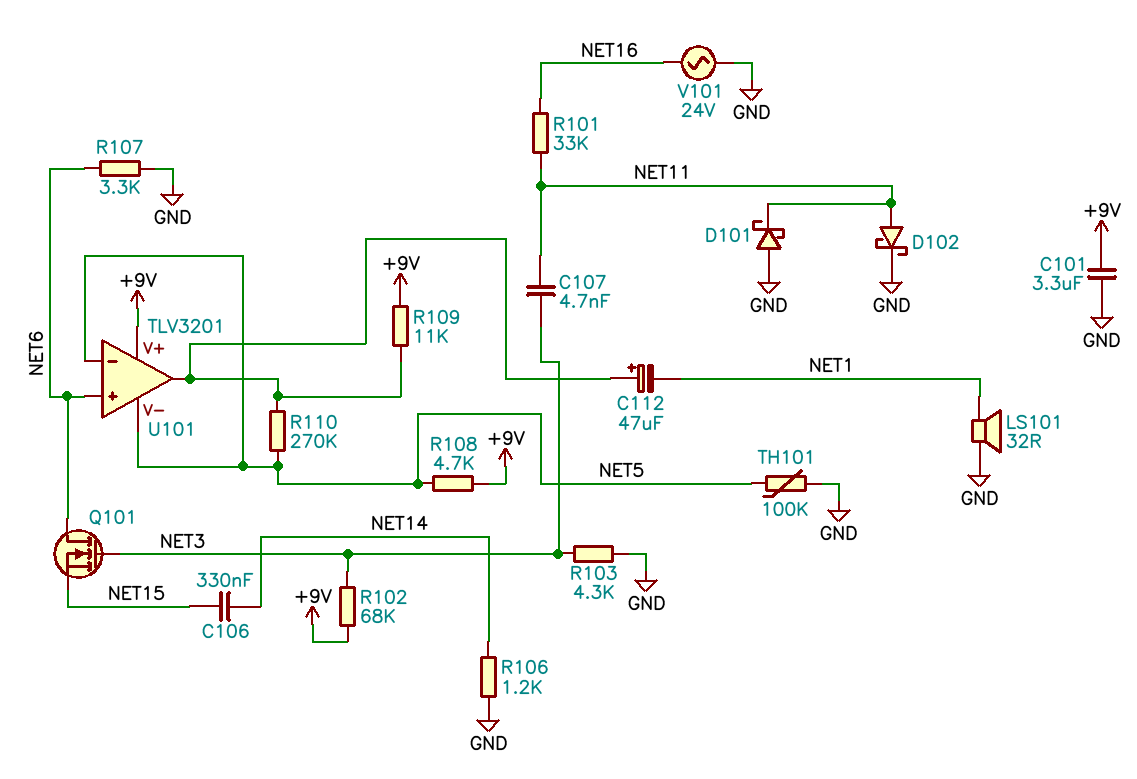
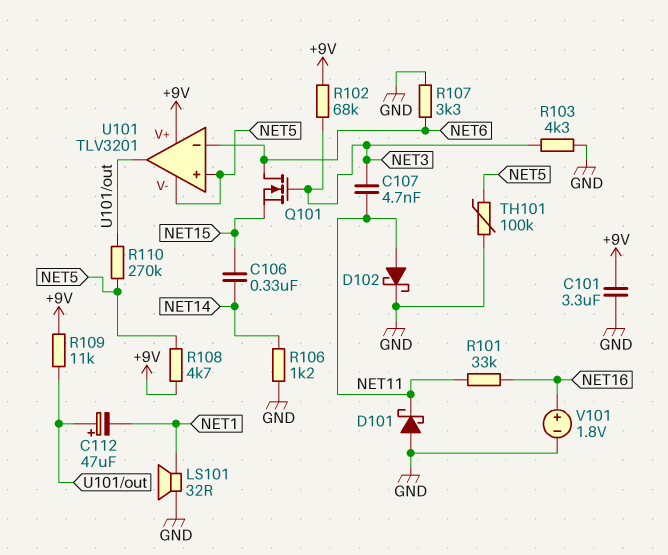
U101 pin in+: NET6 -> NET5
U101 pin in-: NET5 -> NET6
V101: AC 24V (GND, NET16) -> 1.8V (plus NET16, minus GND)

